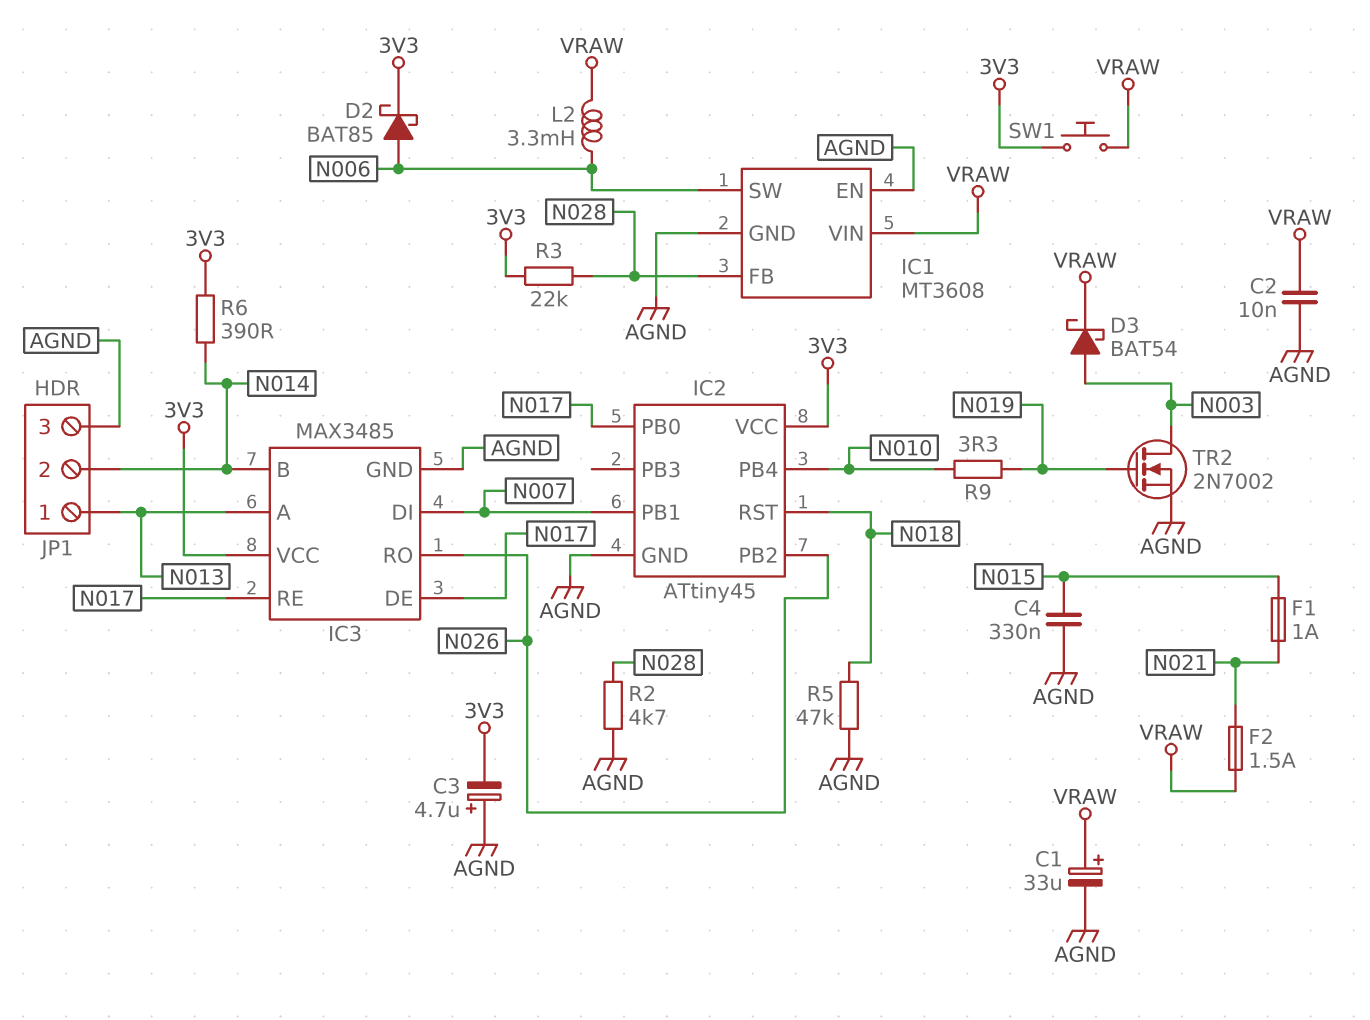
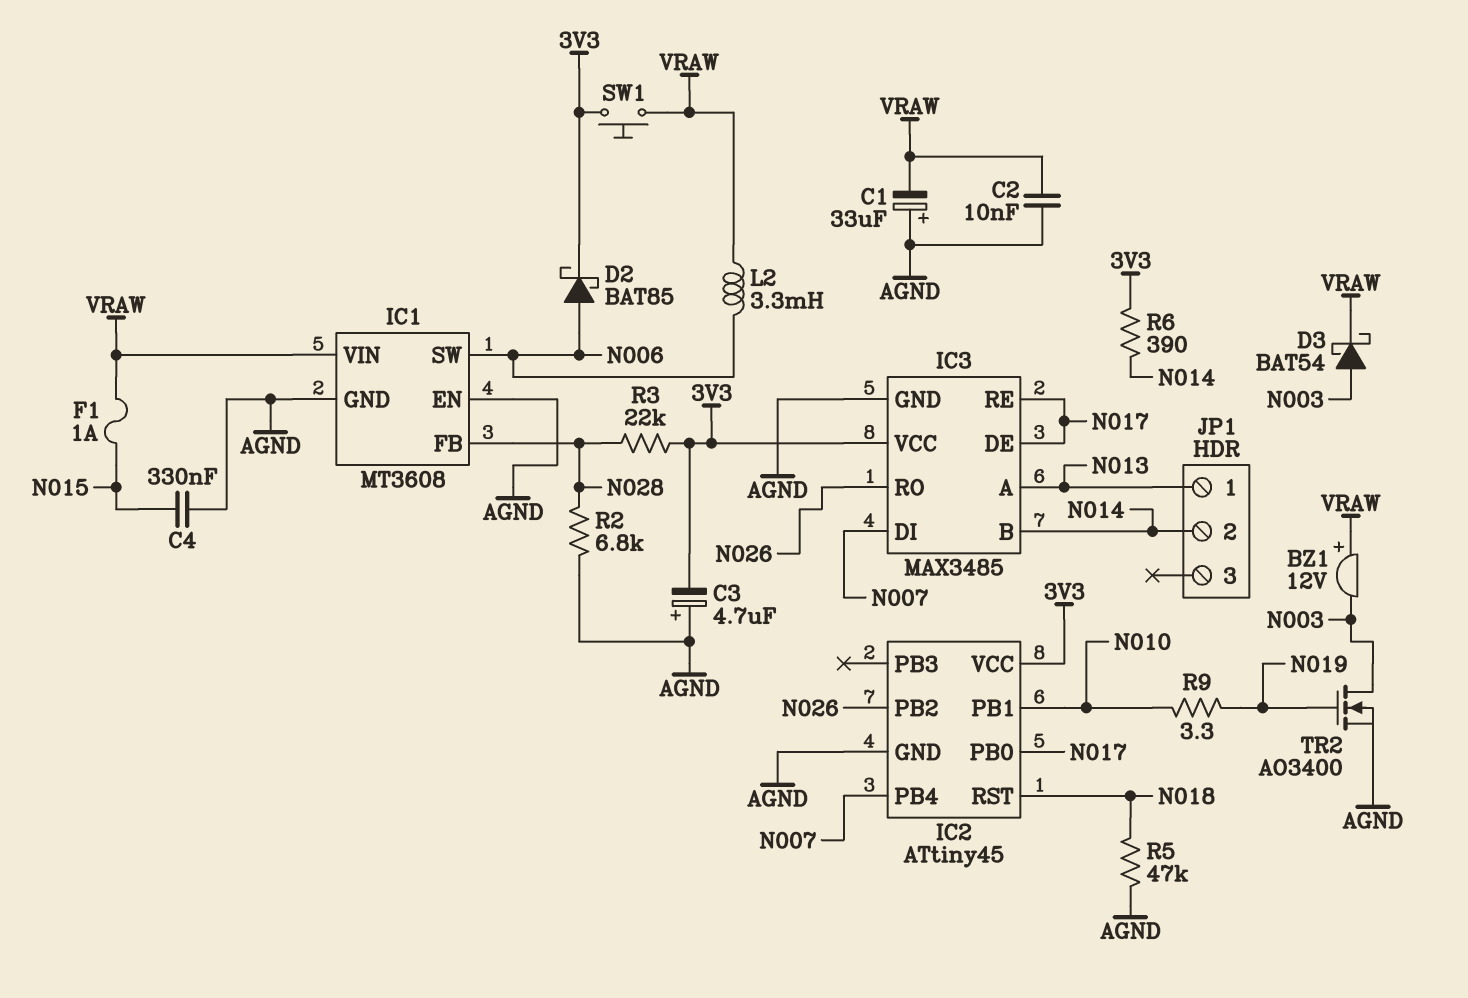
BZ1: none -> buzzer 12V (plus VRAW, minus N003)
C1: 33uF (plus VRAW, minus AGND) -> 33uF (plus AGND, minus VRAW)
F1: 1A (N015, N021) -> 1A (N015, VRAW)
F2: 1.5A (N021, VRAW) -> none
IC2 pin PB1: N007 -> N010
IC2 pin PB4: N010 -> N007
JP1 pin 3: AGND -> none
R2: 4.7k (AGND, N028) -> 6.8k (AGND, N028)
TR2: NMOS 2N7002 (G N019, D N003, S AGND) -> NMOS AO3400 (G N019, D N003, S AGND)

